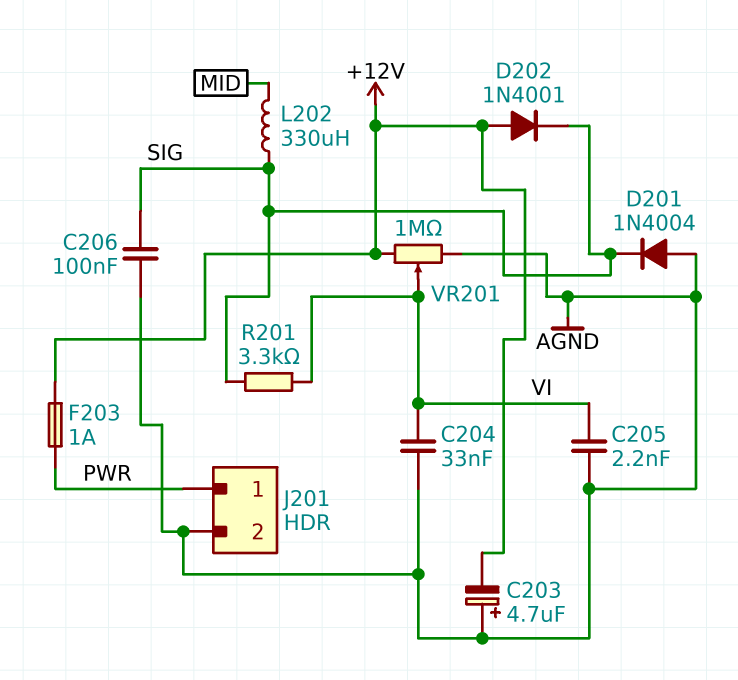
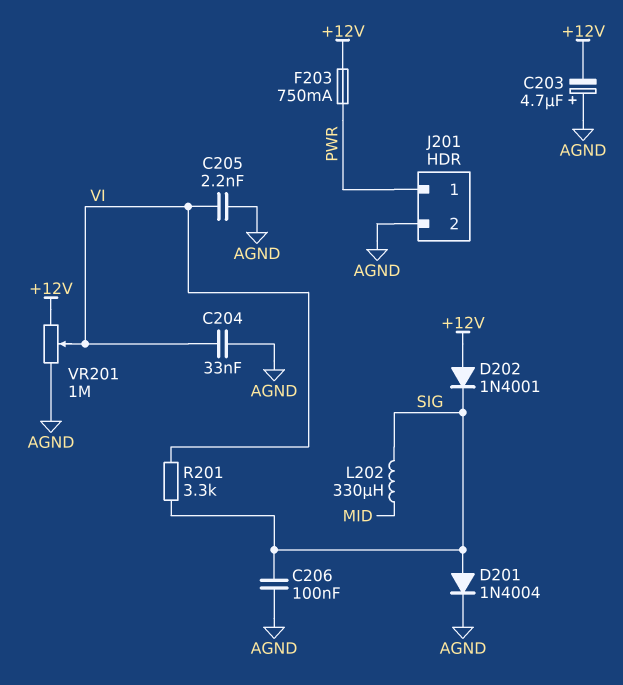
D201: diode 1N4004 (A AGND, K SIG) -> diode 1N4004 (A SIG, K AGND)
F203: 1A (+12V, PWR) -> 750mA (+12V, PWR)

